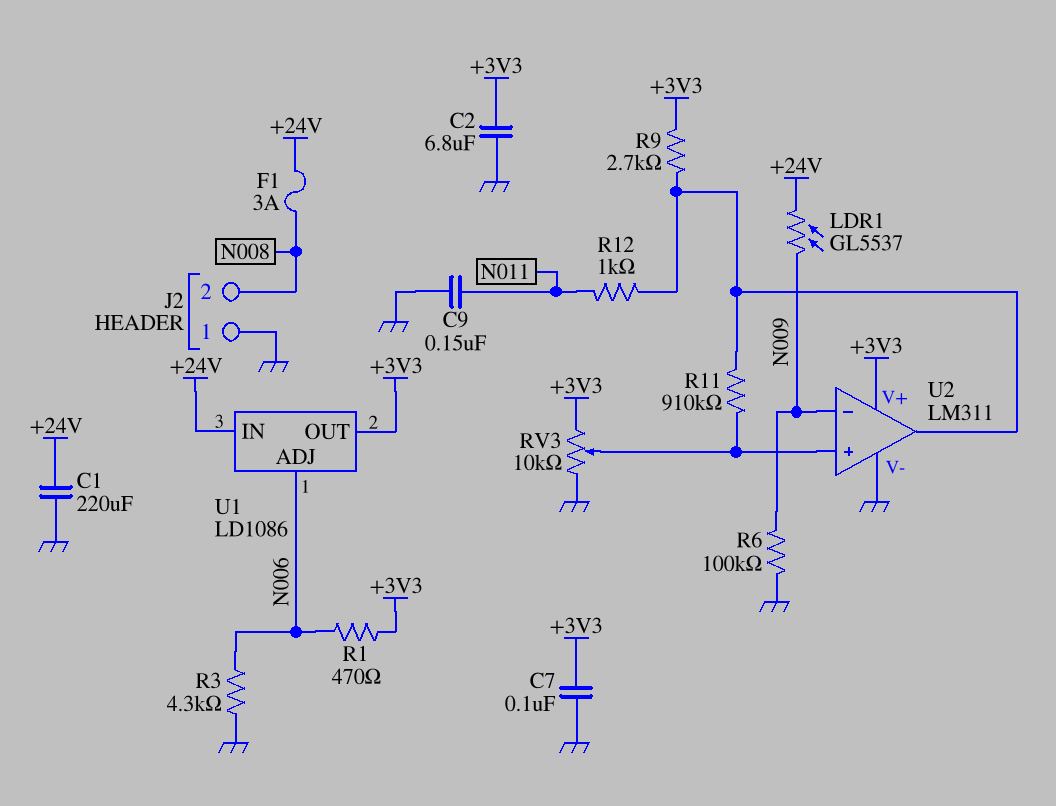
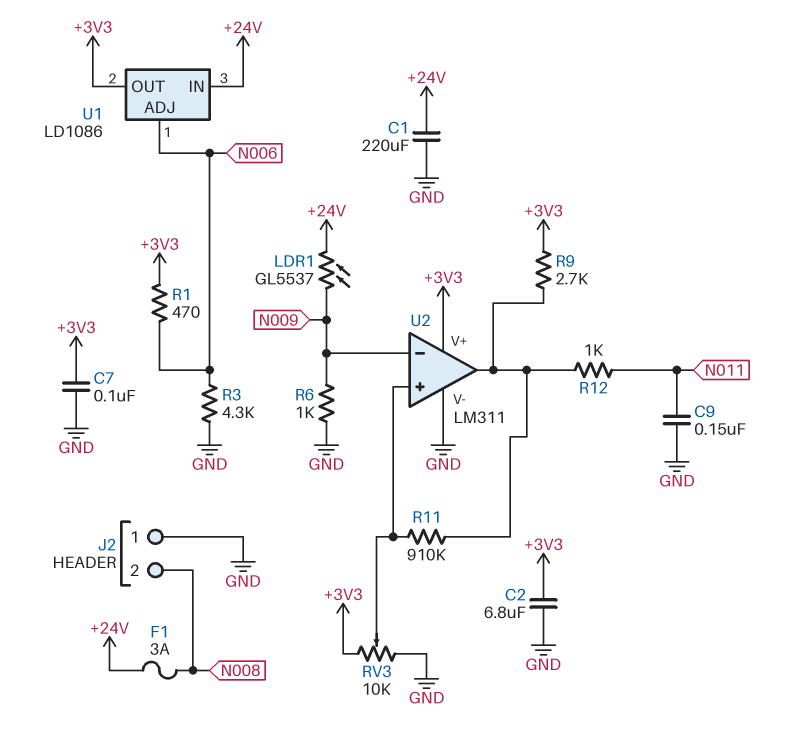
R6: 100k (GND, N009) -> 1k (GND, N009)

